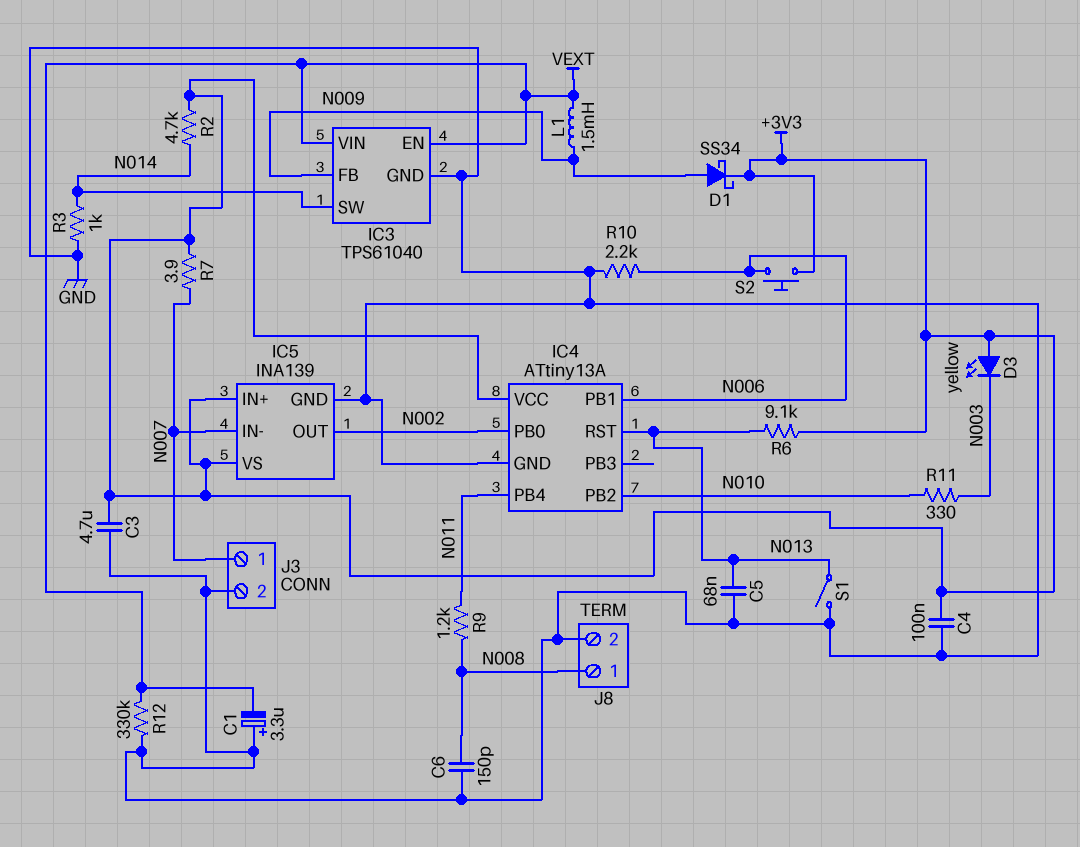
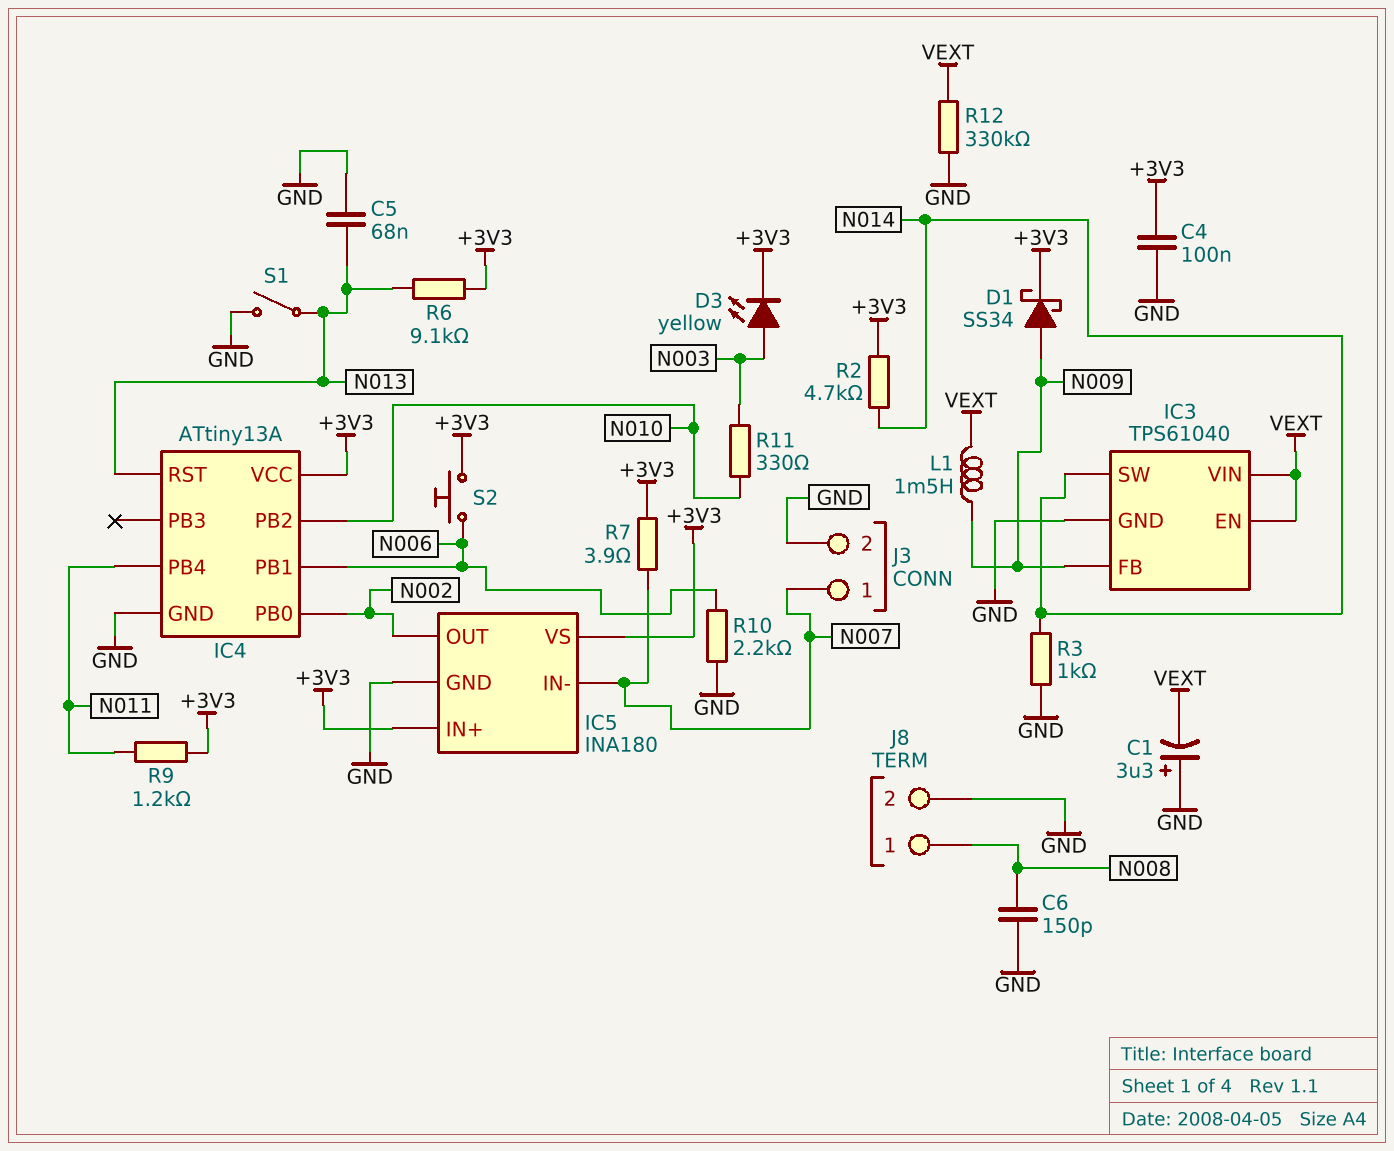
C3: 4.7uF (+3V3, GND) -> none
D3: LED yellow (A +3V3, K N003) -> LED yellow (A N003, K +3V3)
IC5: INA139 -> INA180
R9: 1.2k (N008, N011) -> 1.2k (+3V3, N011)

